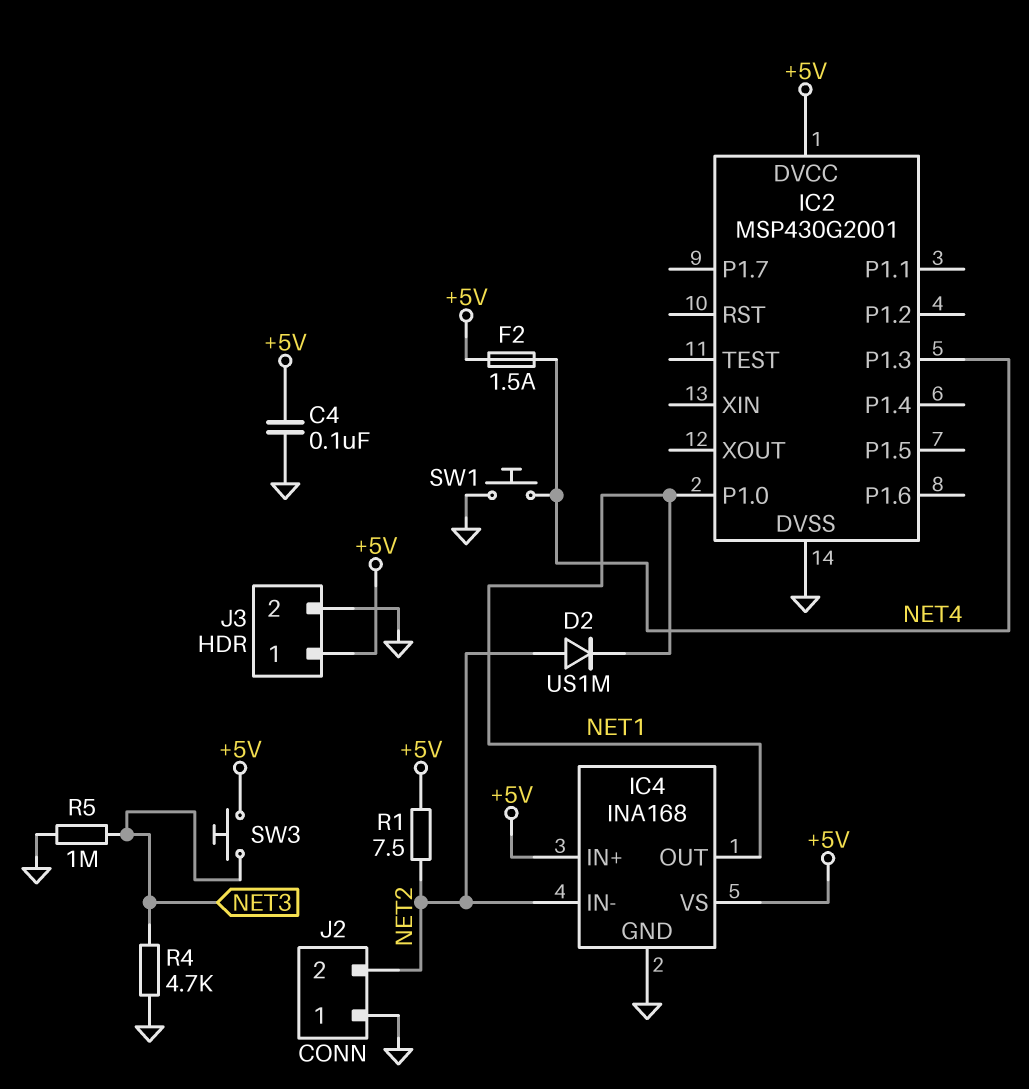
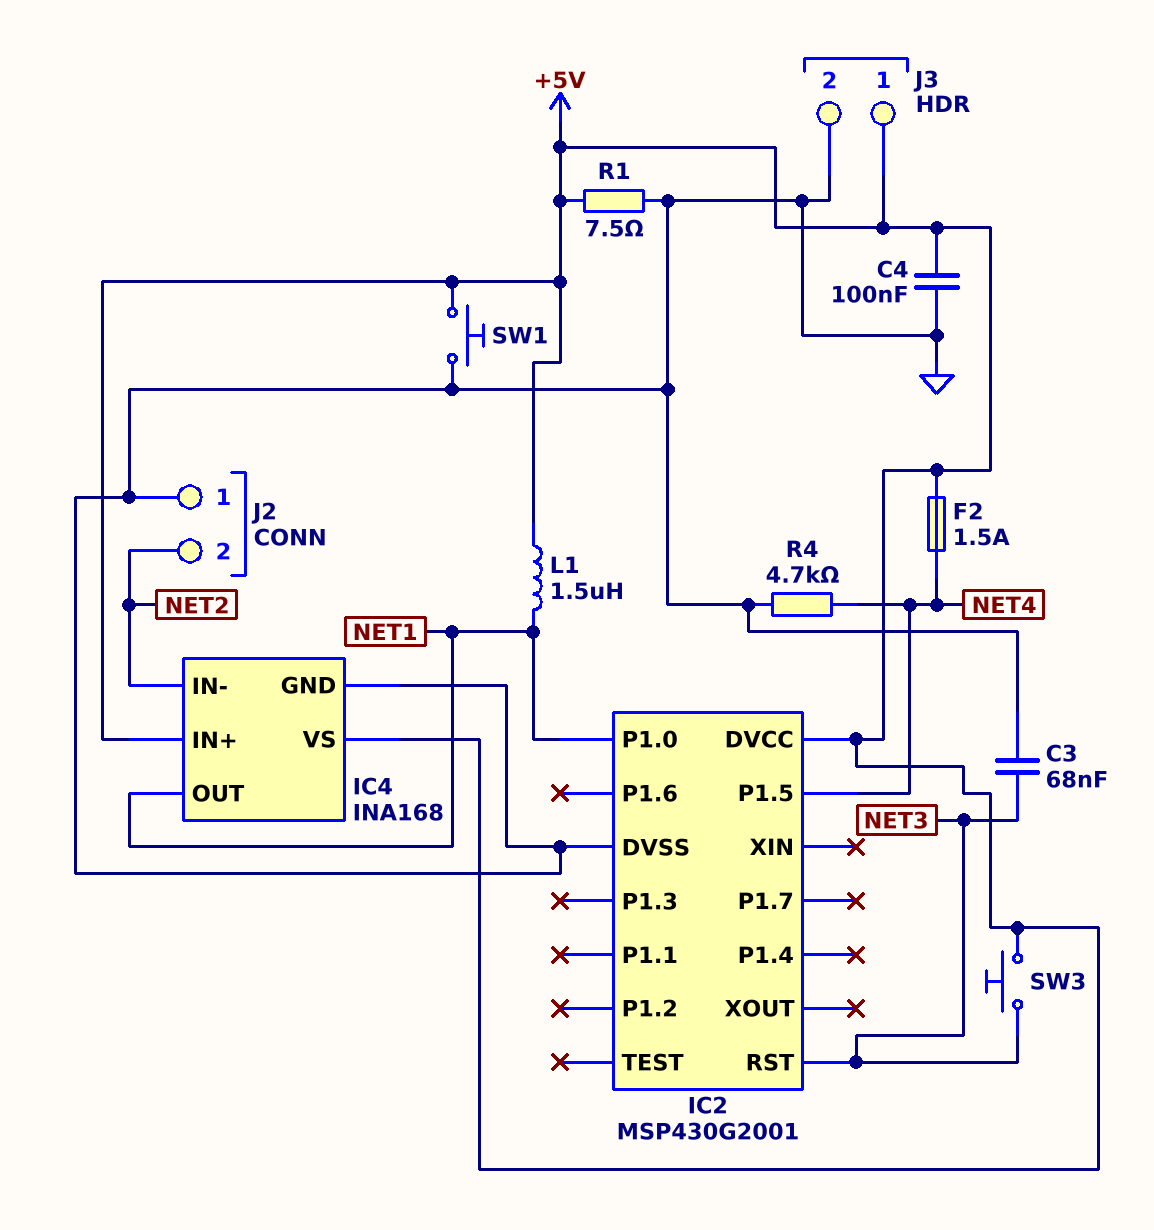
C3: none -> 68nF (GND, NET3)
D2: diode US1M (A NET2, K NET1) -> none
IC2 pin P1.3: NET4 -> none
IC2 pin P1.5: none -> NET4
IC2 pin RST: none -> NET3
L1: none -> 1.5uH (+5V, NET1)
R1: 7.5 (+5V, NET2) -> 7.5 (+5V, GND)
R4: 4.7k (GND, NET3) -> 4.7k (GND, NET4)
R5: 1M (GND, NET3) -> none
SW1: button (GND, NET4) -> button (+5V, GND)

